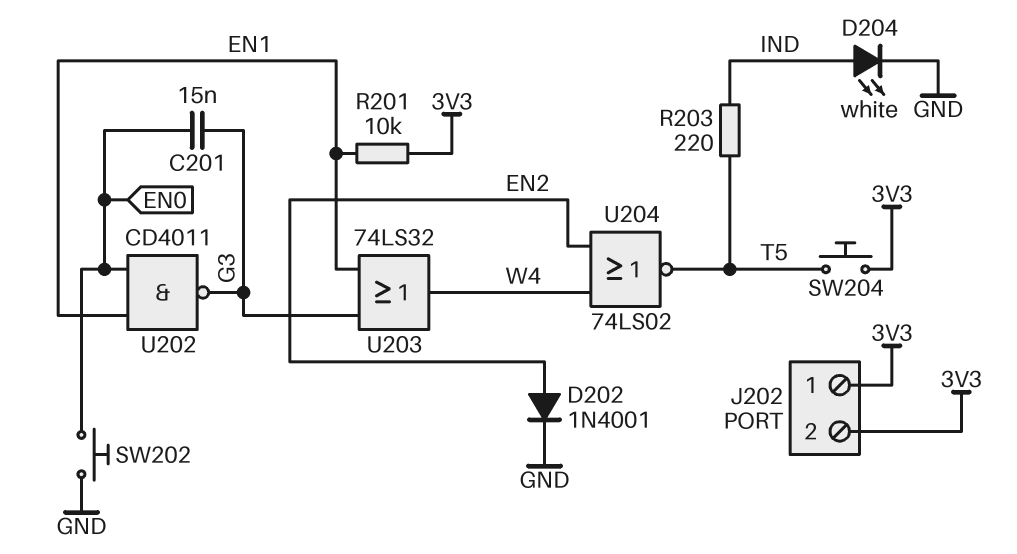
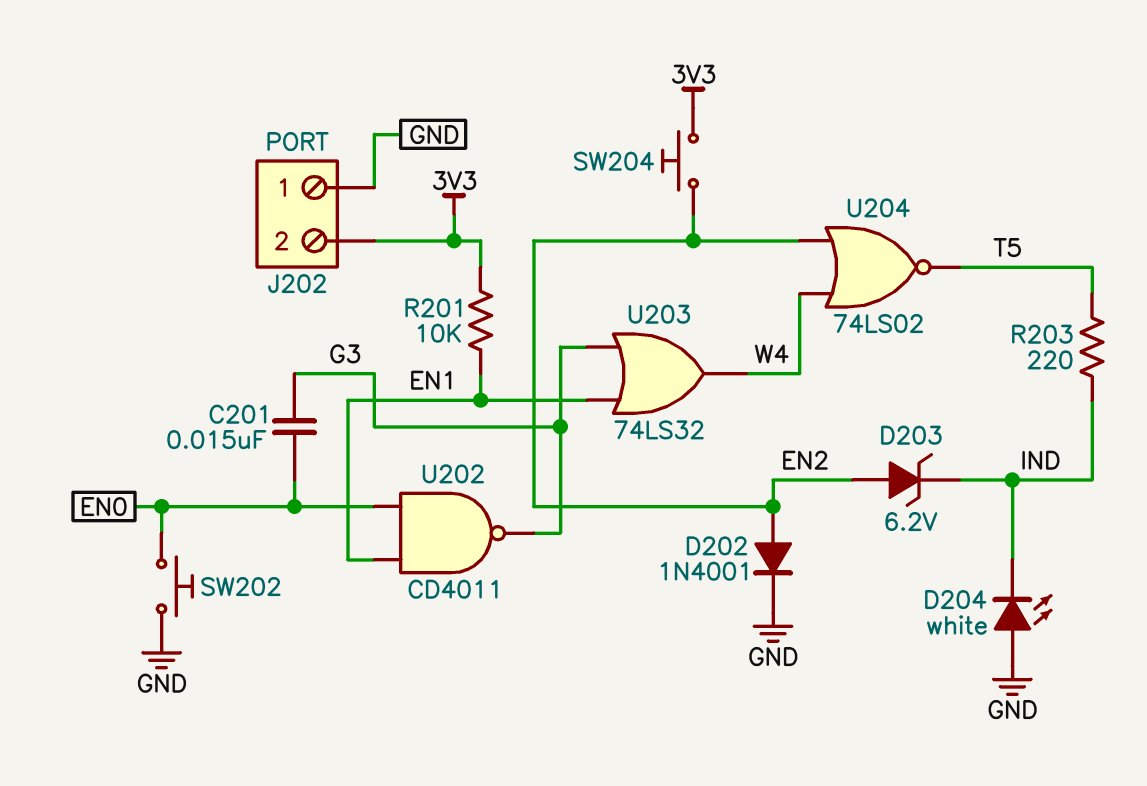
D203: none -> zener 6.2V (A EN2, K IND)
D204: LED white (A IND, K GND) -> LED white (A GND, K IND)
J202 pin 1: 3V3 -> GND
SW204: button (3V3, T5) -> button (3V3, EN2)

